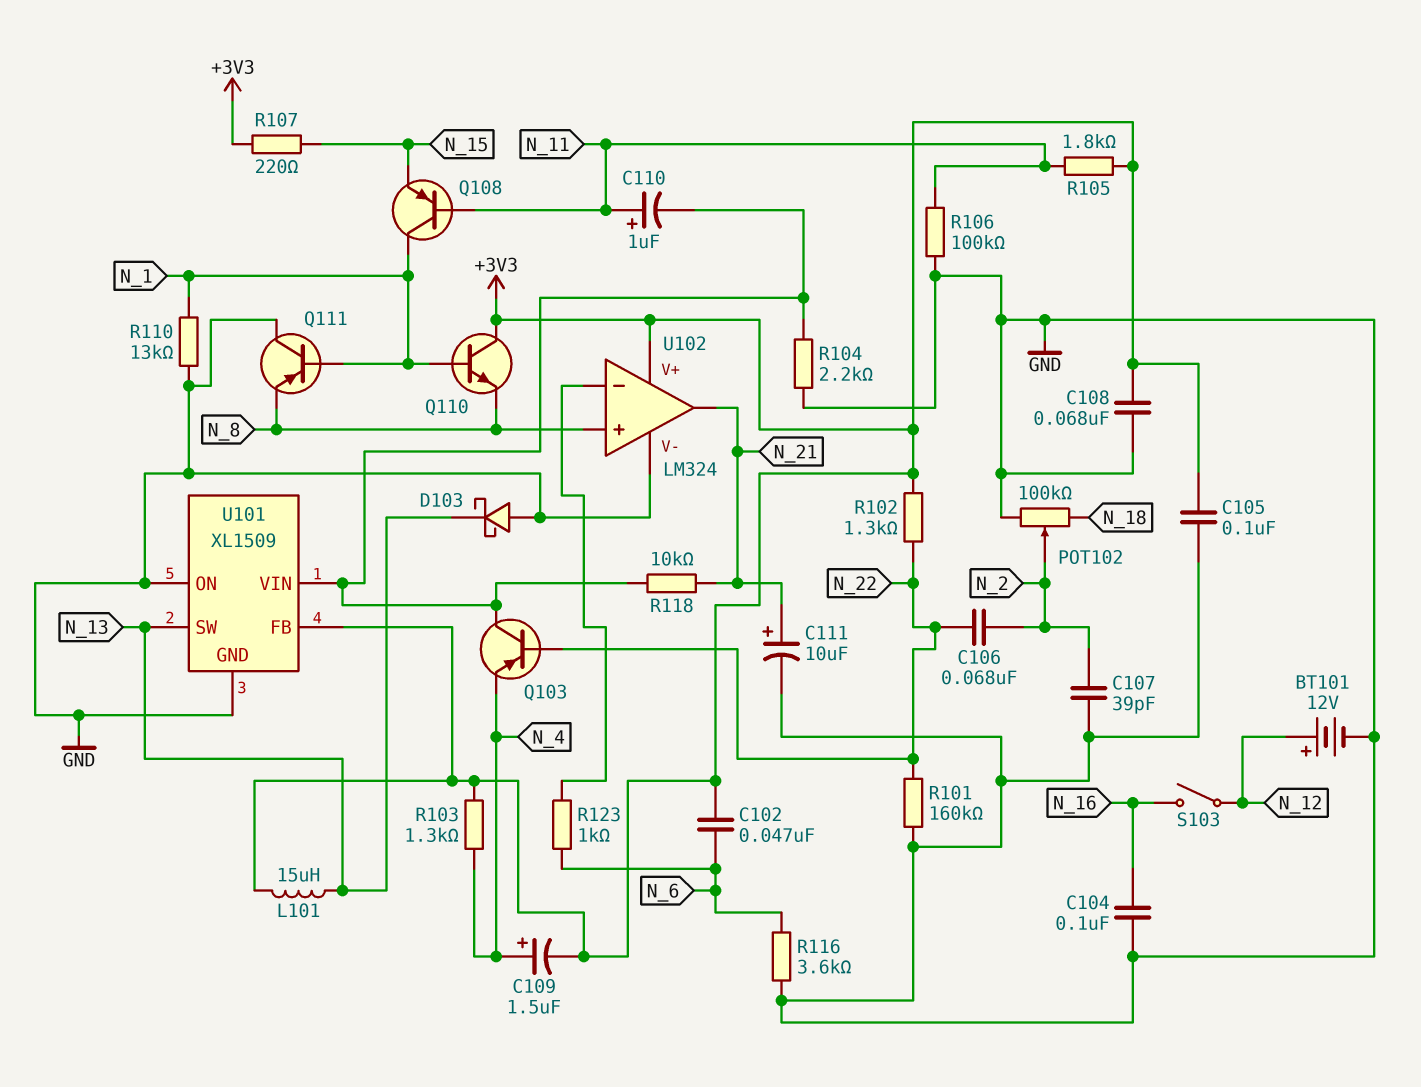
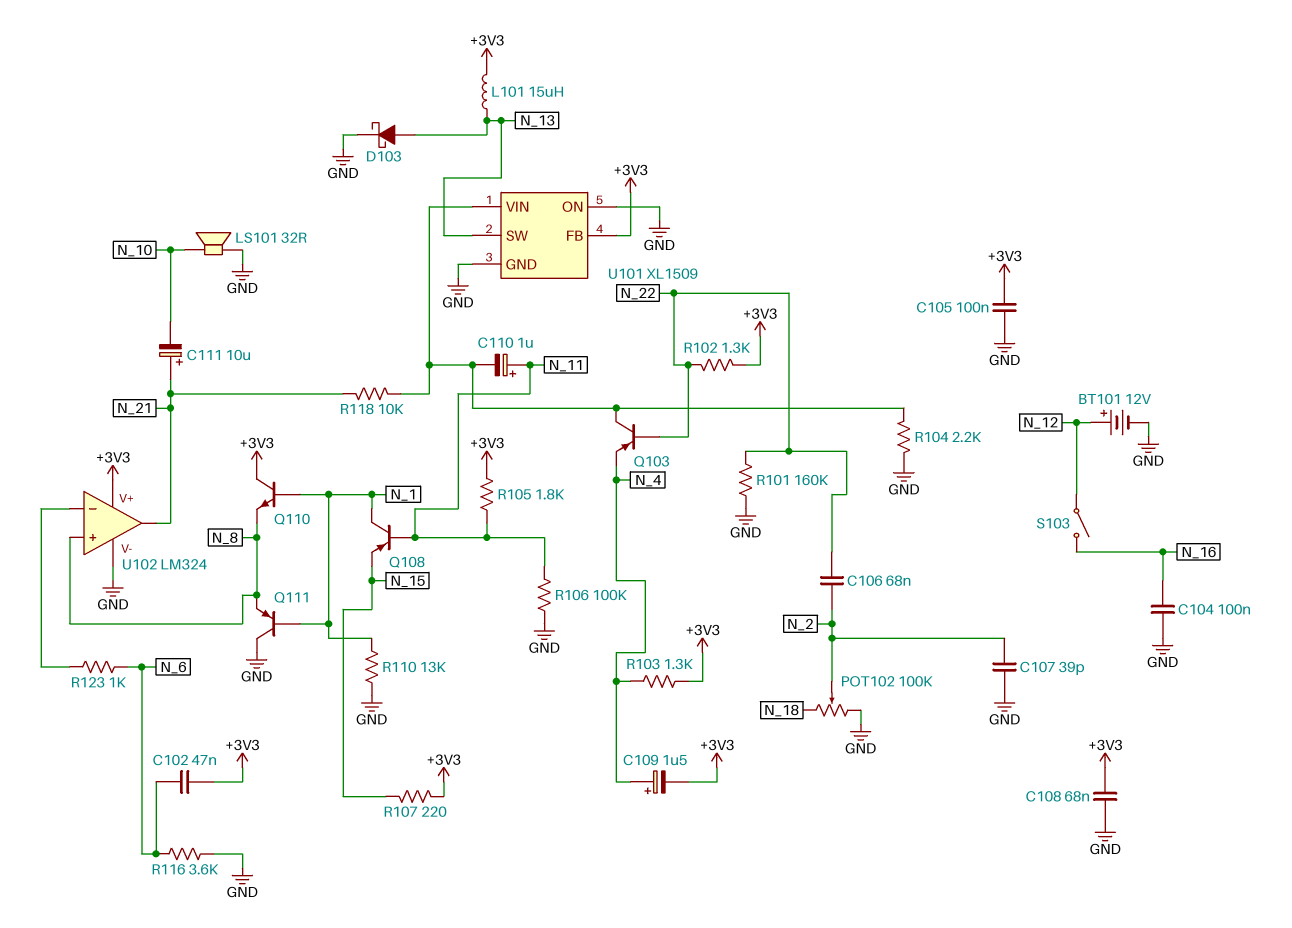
C111: 10uF (plus N_21, minus GND) -> 10uF (plus N_21, minus N_10)
D103: schottky (A GND, K N_13) -> schottky (A N_13, K GND)
LS101: none -> speaker 32R (GND, N_10)

